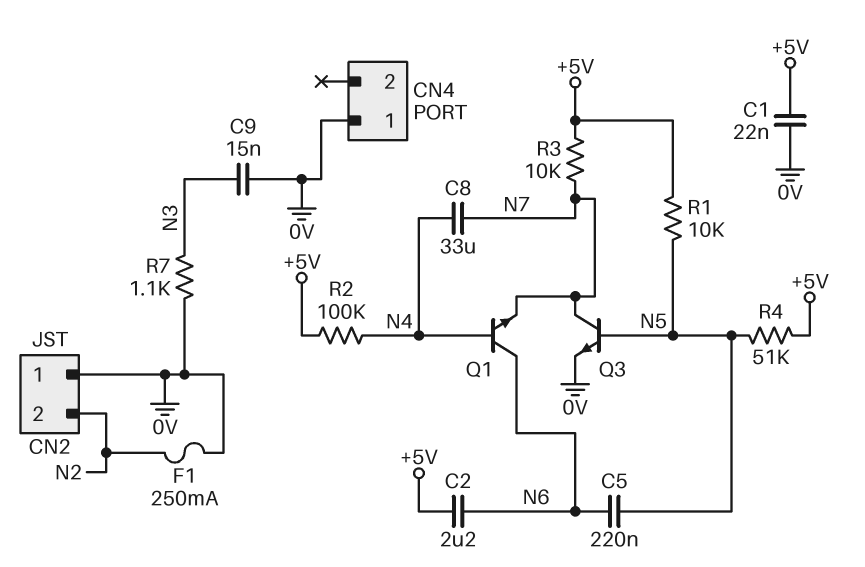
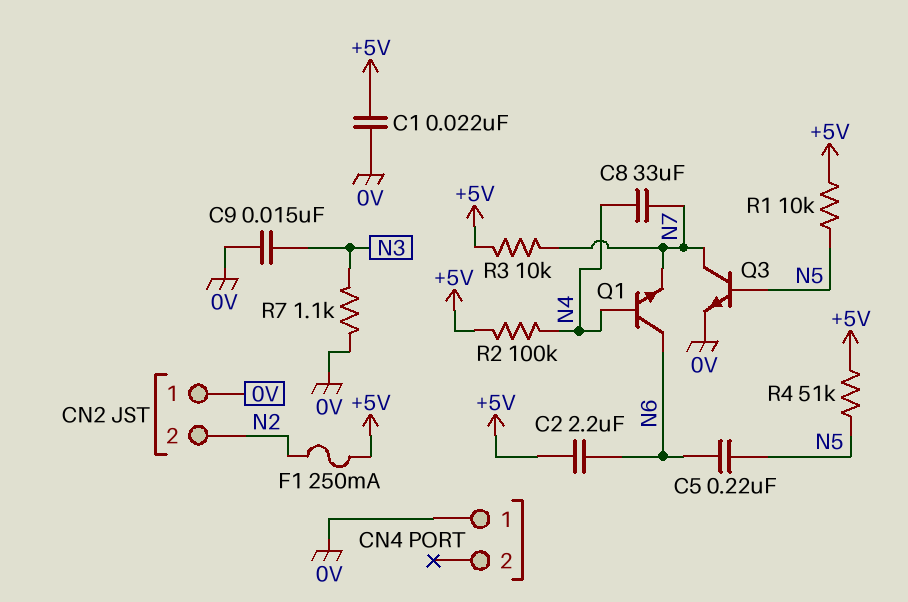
F1: 250mA (0V, N2) -> 250mA (+5V, N2)

